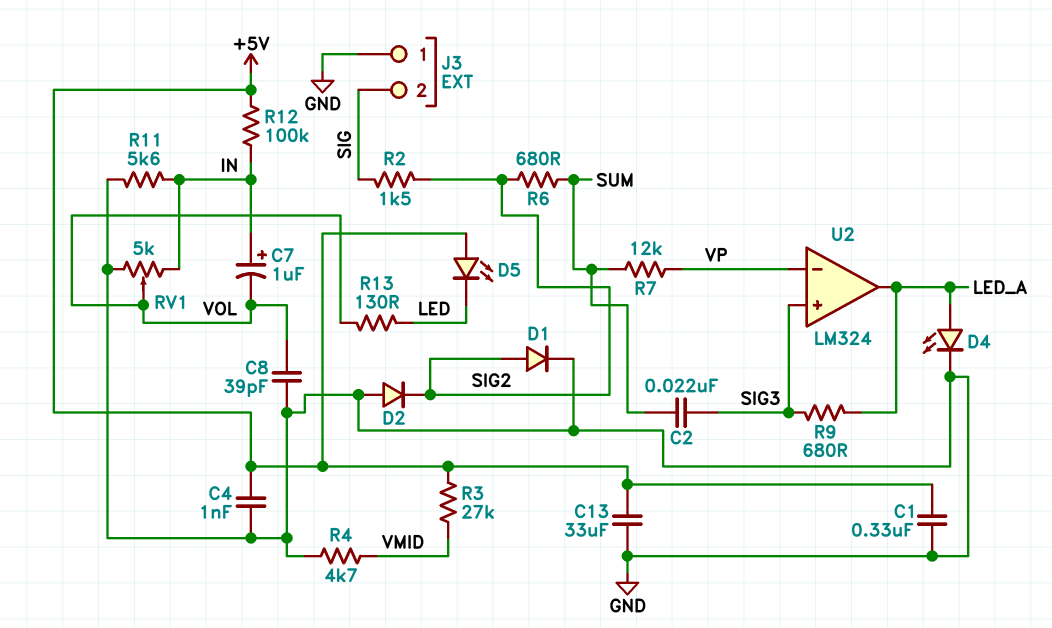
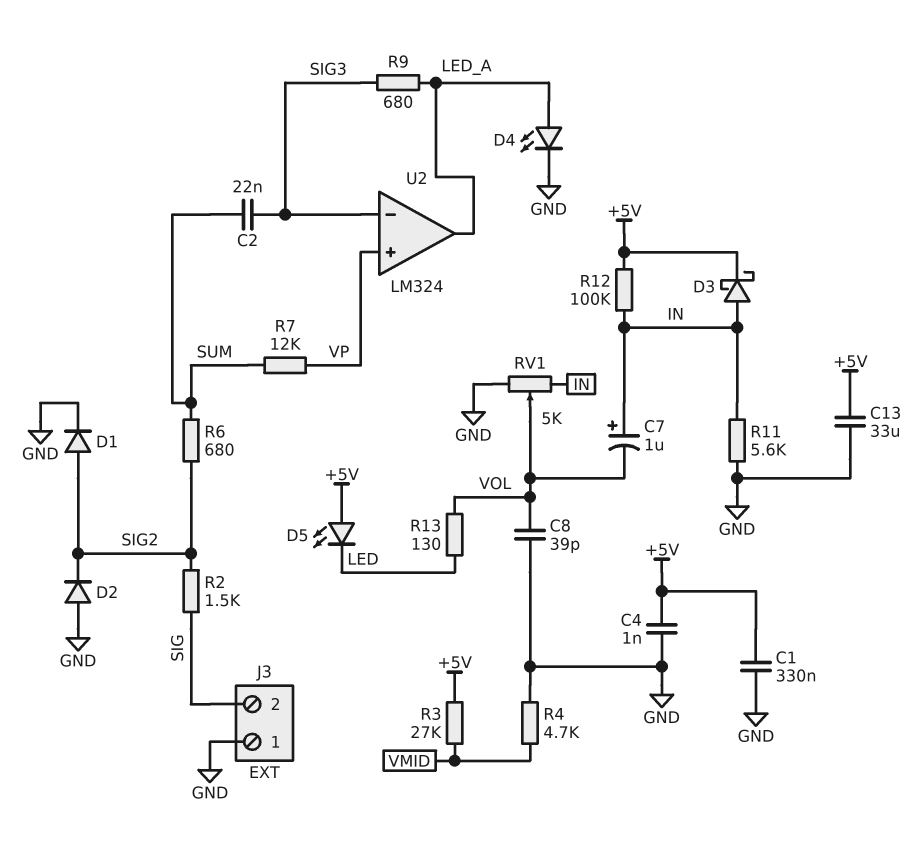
D3: none -> schottky (A IN, K +5V)
U2 pin in+: SIG3 -> VP
U2 pin in-: VP -> SIG3

